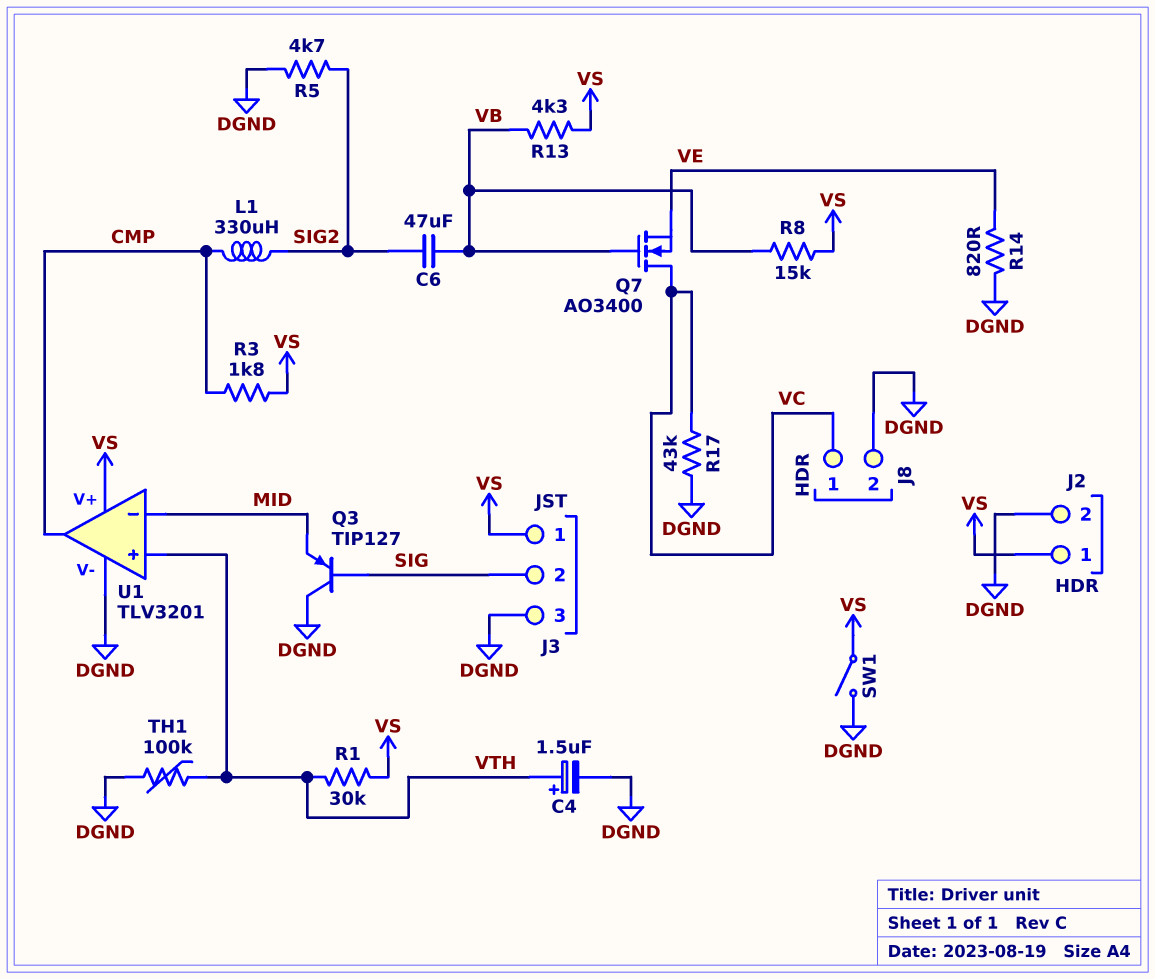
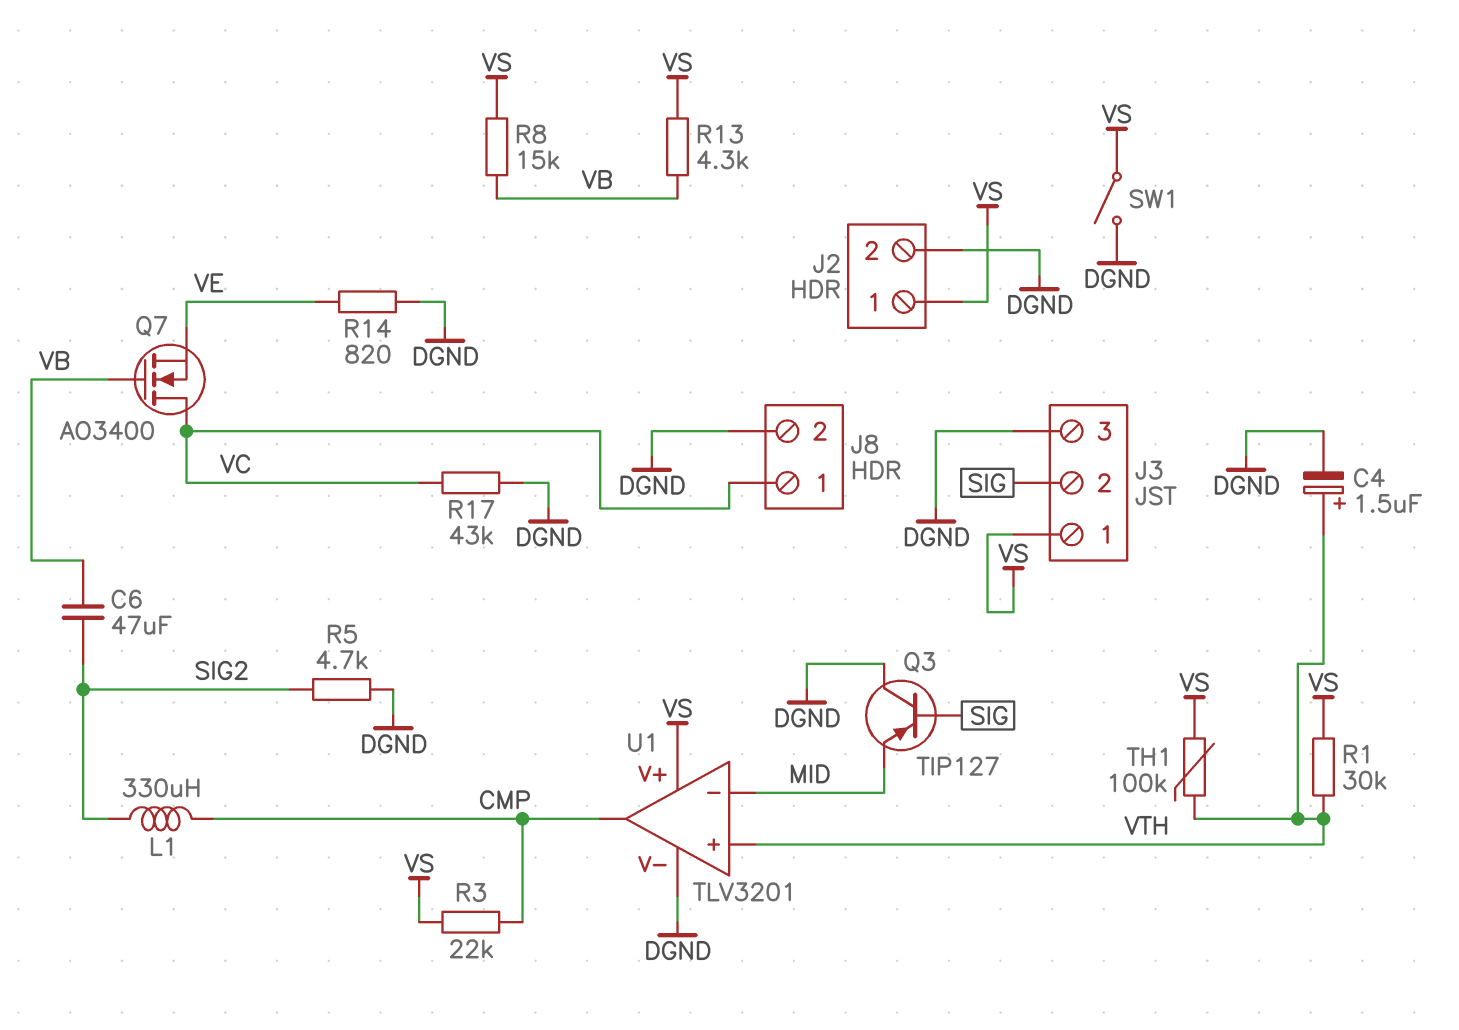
R3: 1.8k (CMP, VS) -> 22k (CMP, VS)
TH1: 100k (DGND, VTH) -> 100k (VS, VTH)

